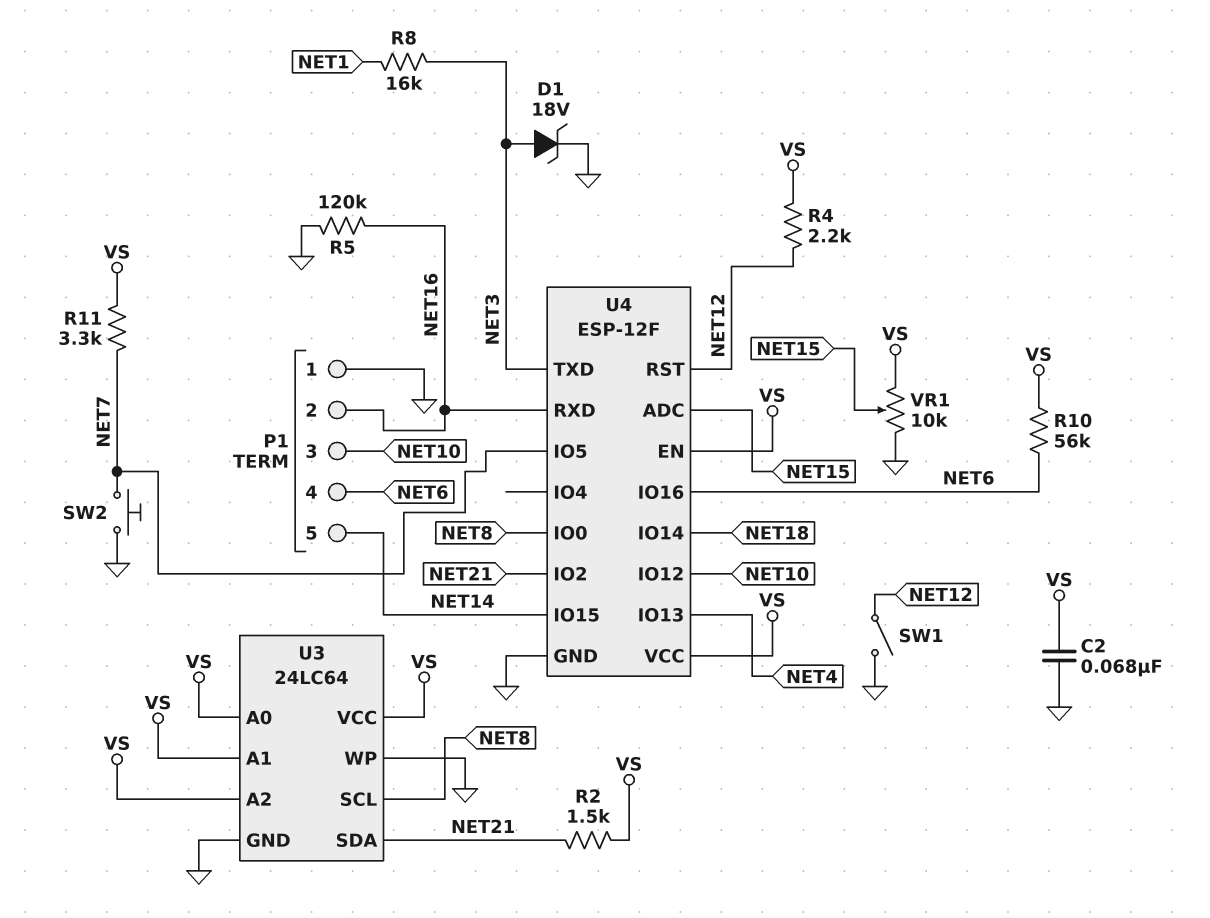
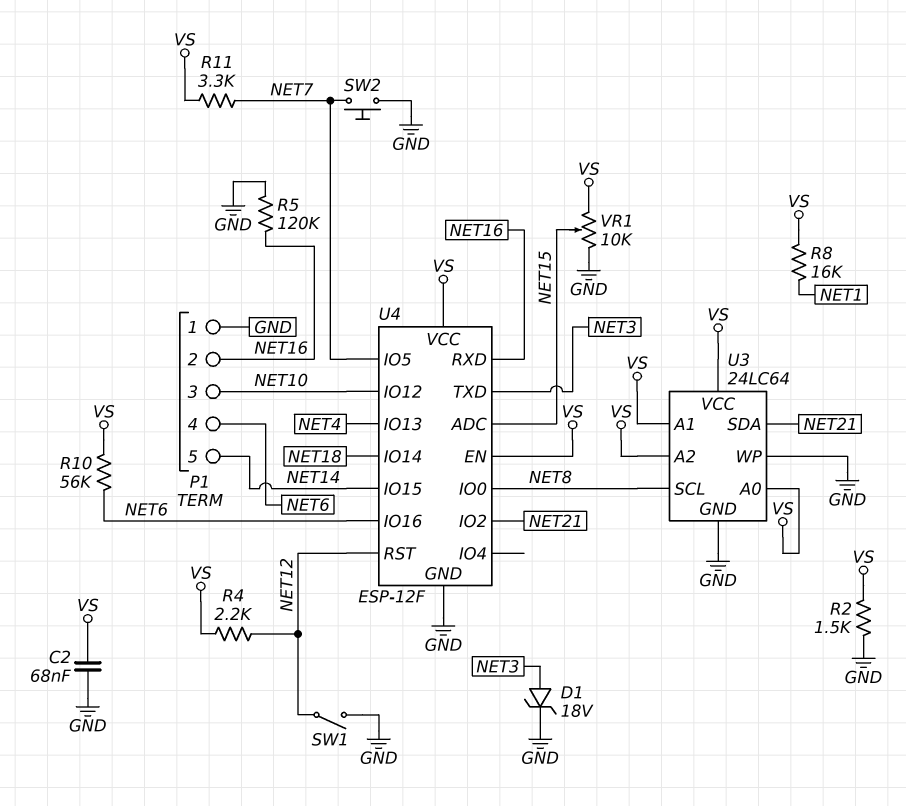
R2: 1.5k (NET21, VS) -> 1.5k (GND, VS)
R8: 16k (NET1, NET3) -> 16k (NET1, VS)

